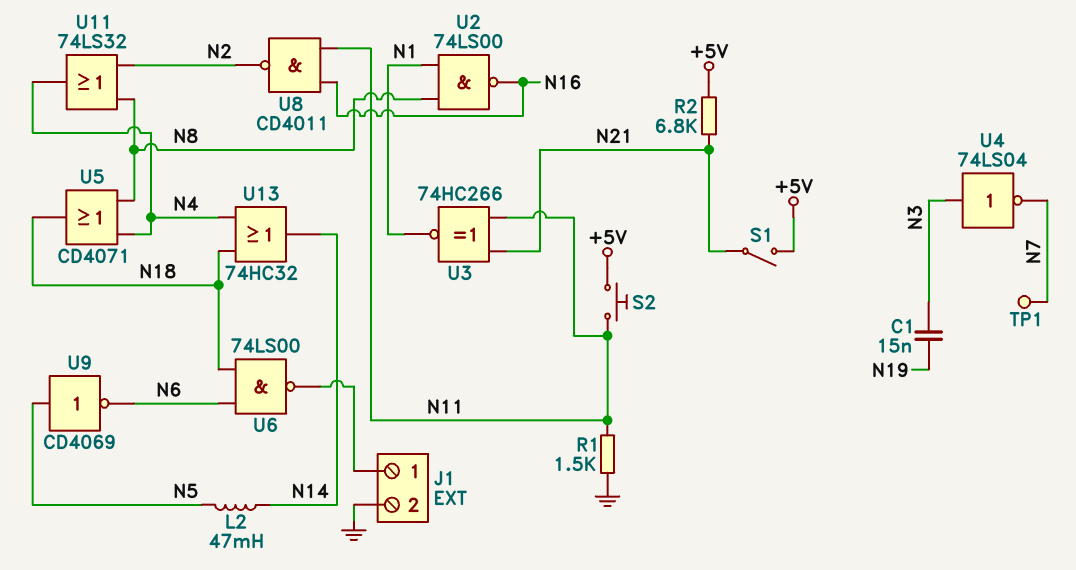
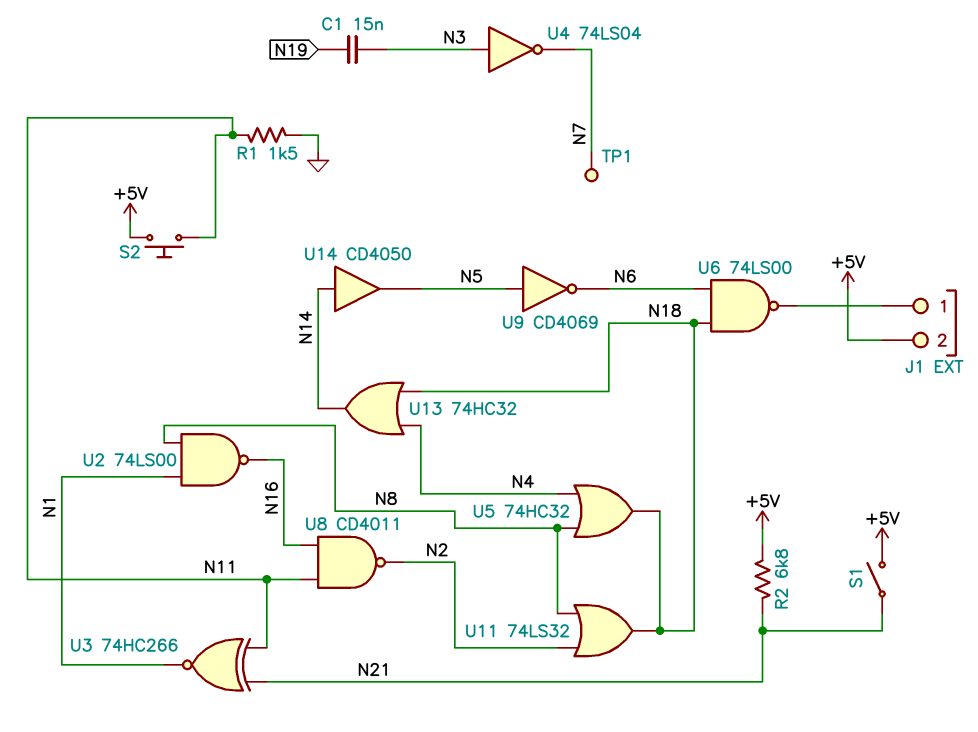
J1 pin 2: GND -> +5V
L2: 47mH (N5, N14) -> none
U5: OR CD4071 (in N4, in N8, out N18) -> OR 74HC32 (in N4, in N8, out N18)
U11: OR 74LS32 (in N2, in N8, out N4) -> OR 74LS32 (in N2, in N8, out N18)
U14: none -> buffer CD4050 (in N14, out N5)

